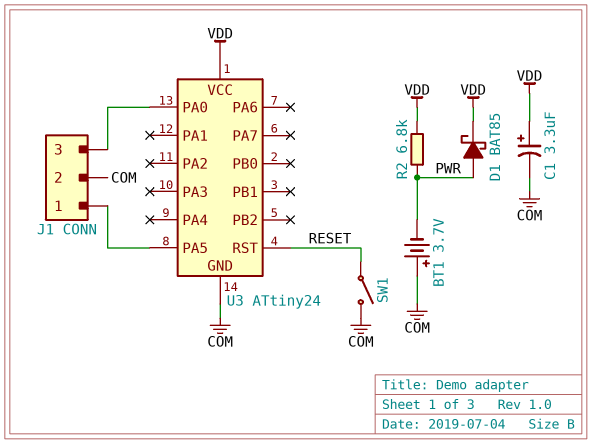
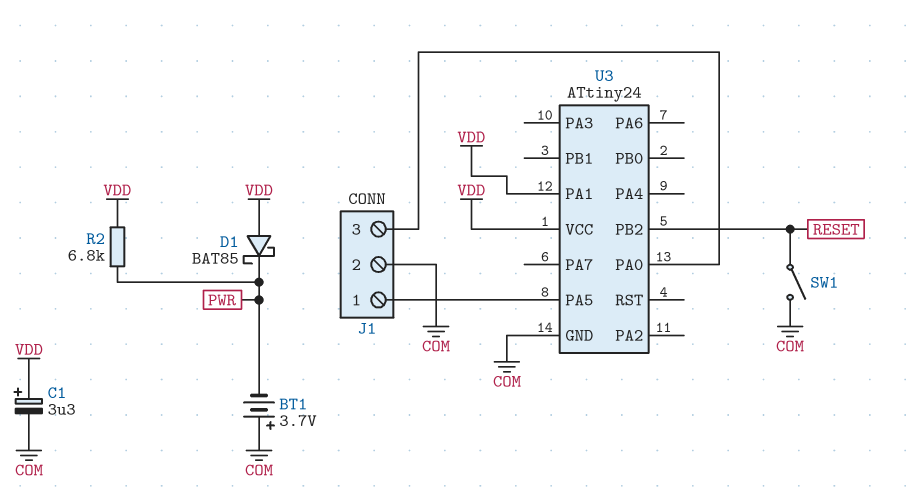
D1: schottky BAT85 (A PWR, K VDD) -> schottky BAT85 (A VDD, K PWR)
U3 pin PA1: none -> VDD
U3 pin PB2: none -> RESET
U3 pin RST: RESET -> none

